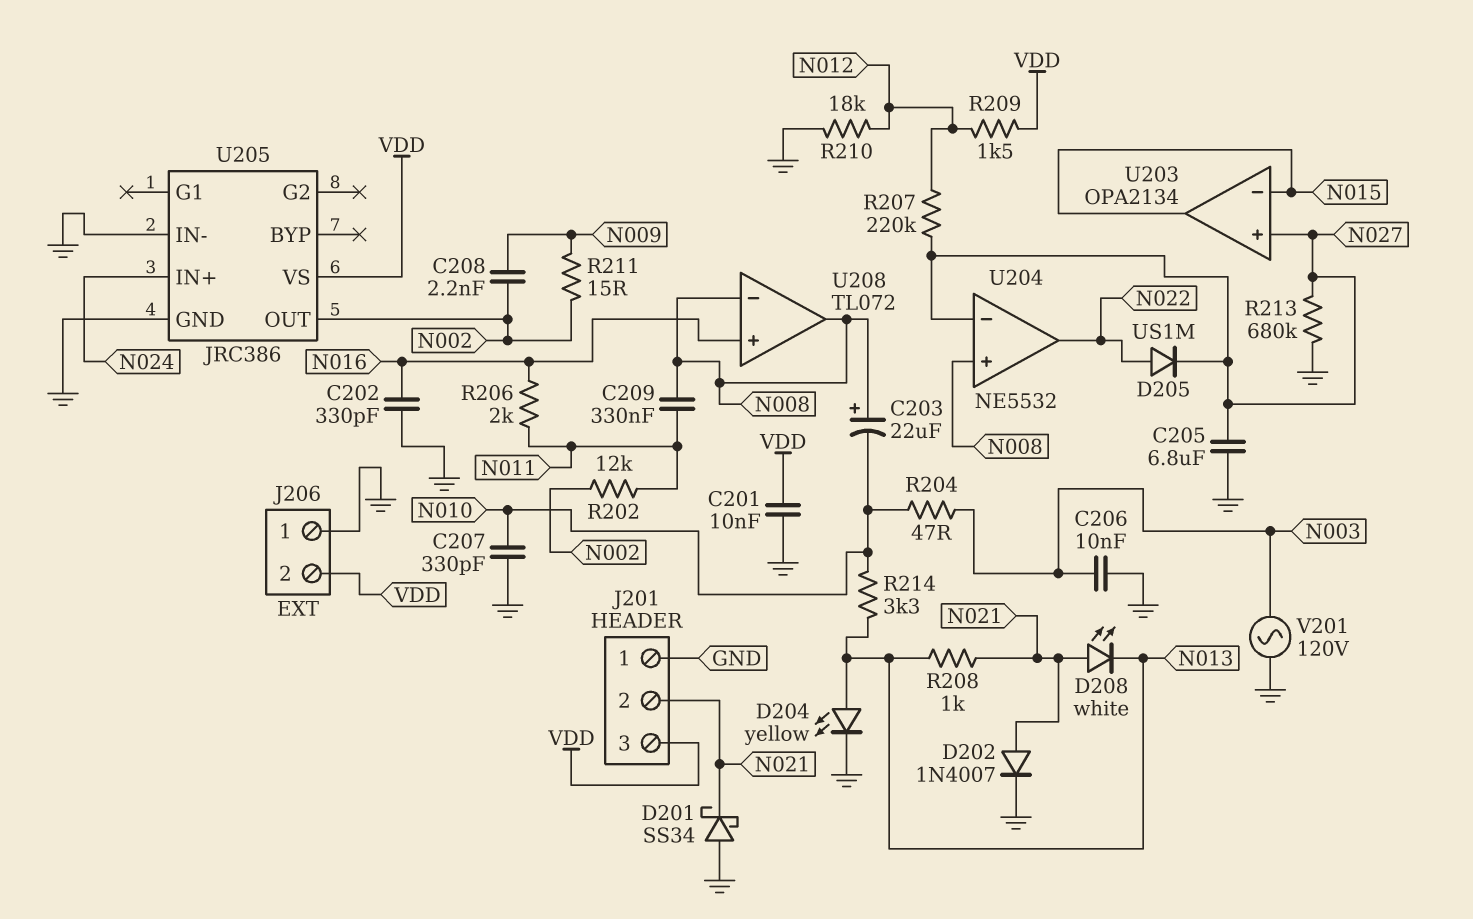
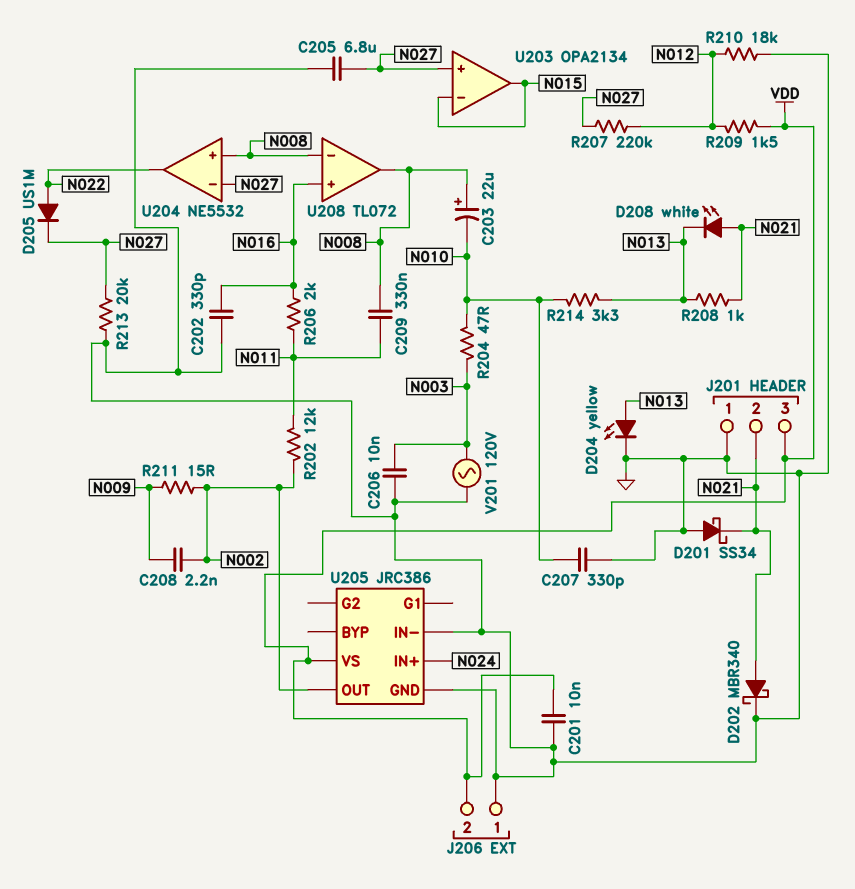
D202: diode 1N4007 (A N021, K GND) -> schottky MBR340 (A N021, K GND)
R213: 680k (GND, N027) -> 20k (GND, N027)

